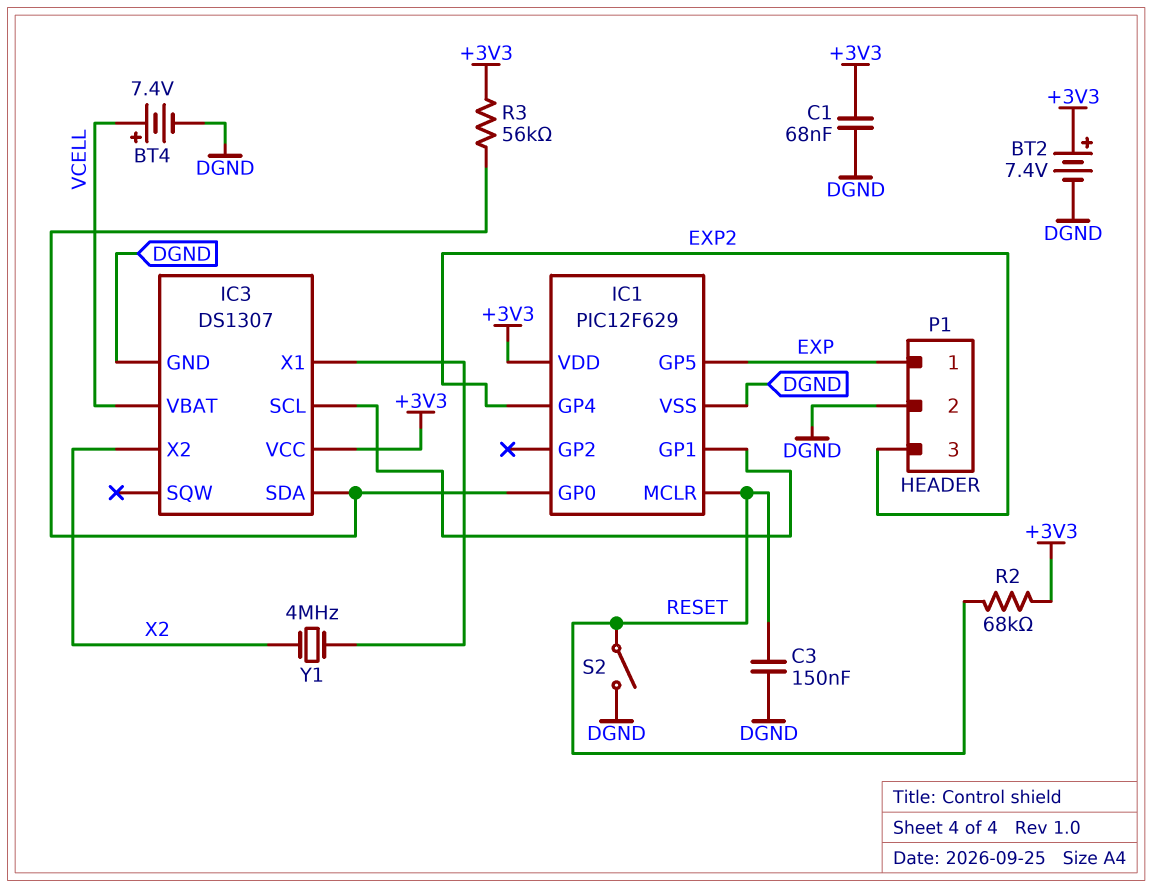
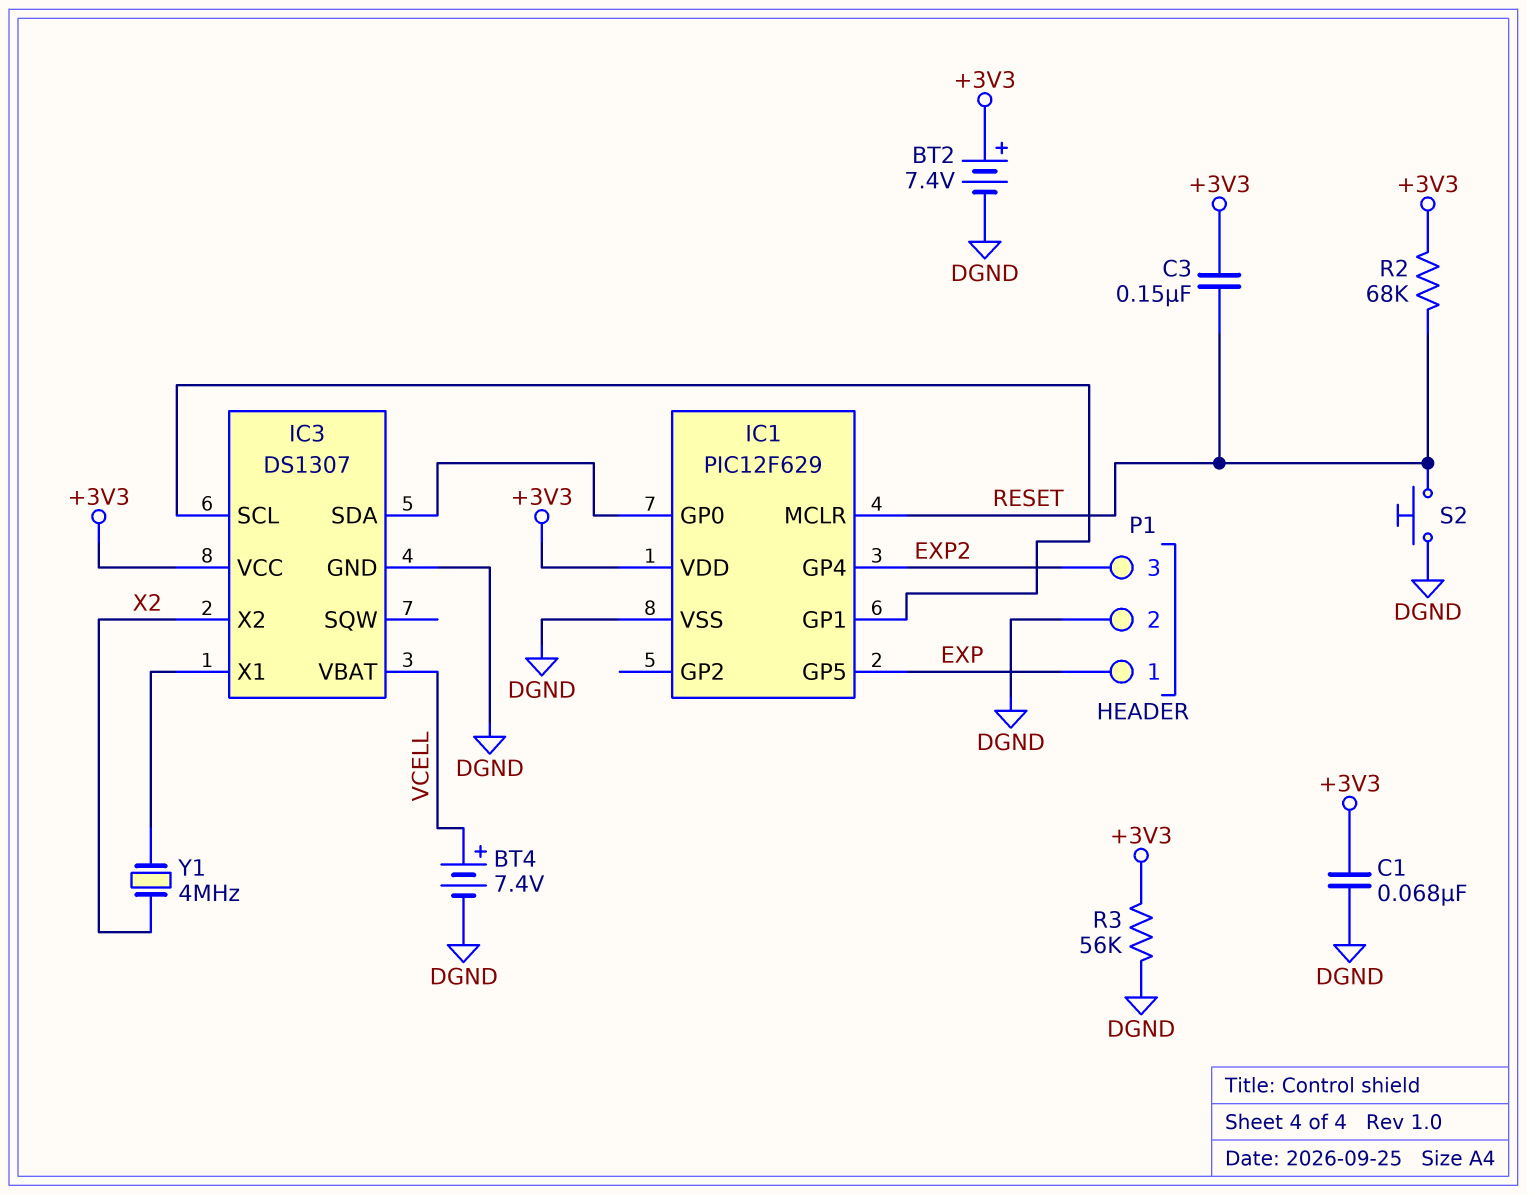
C3: 150nF (DGND, RESET) -> 150nF (+3V3, RESET)
R3: 56k (+3V3, IC1/GP0) -> 56k (+3V3, DGND)
S2: switch (DGND, RESET) -> button (DGND, RESET)

